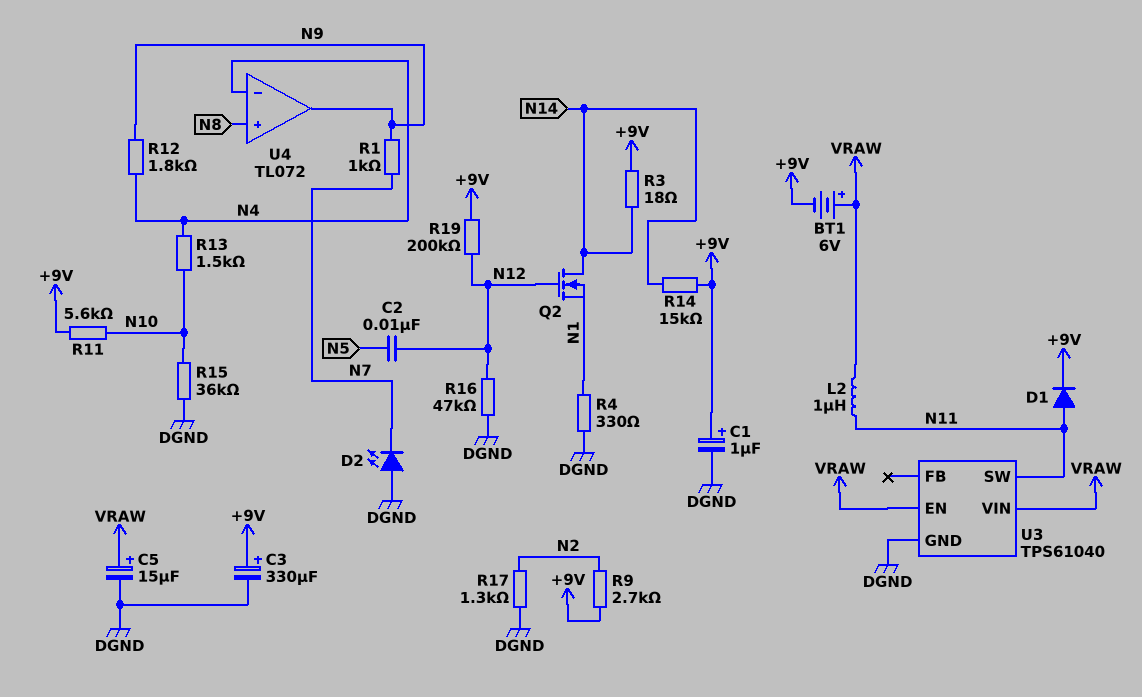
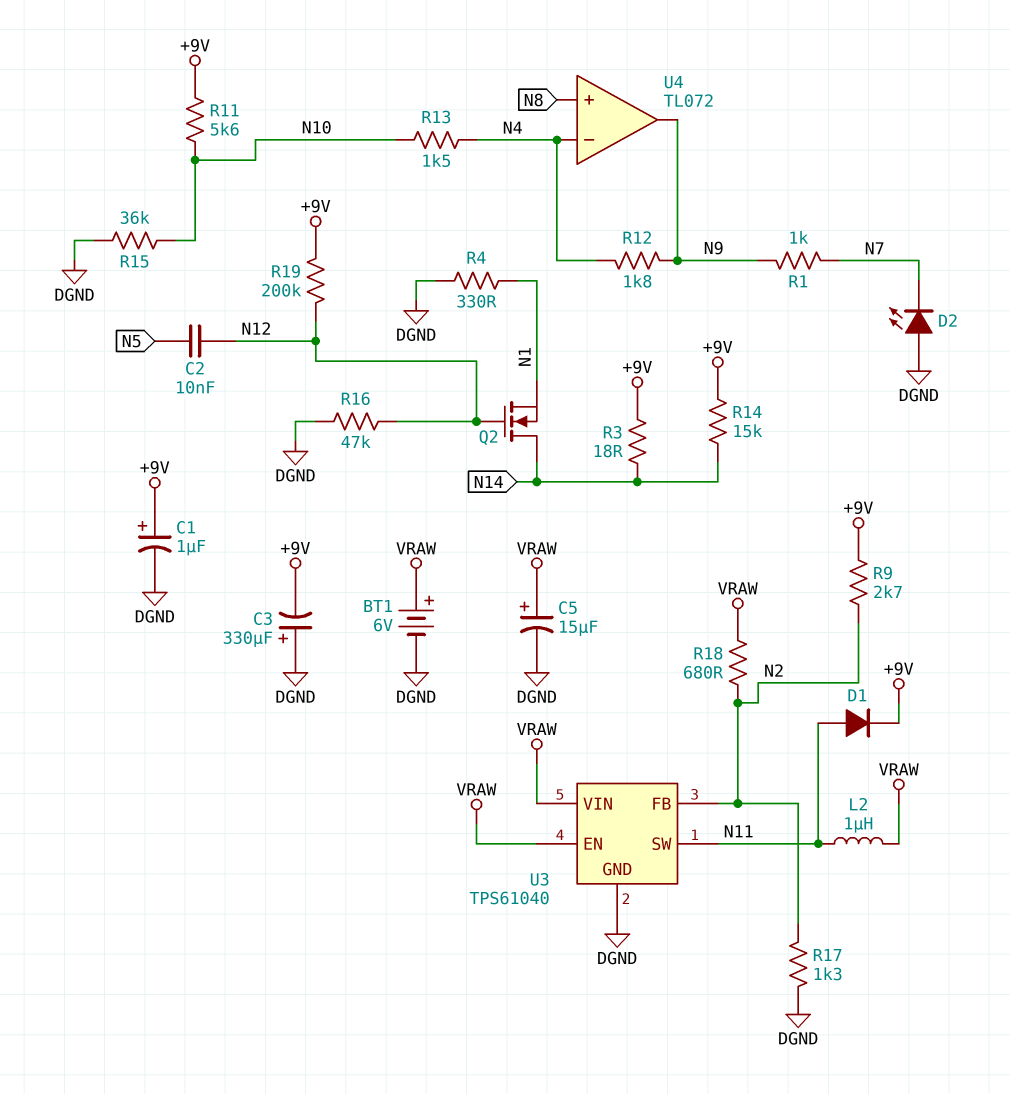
BT1: 6V (plus VRAW, minus +9V) -> 6V (plus VRAW, minus DGND)
C3: 330uF (plus +9V, minus DGND) -> 330uF (plus DGND, minus +9V)
R18: none -> 680 (N2, VRAW)
U3 pin FB: none -> N2

